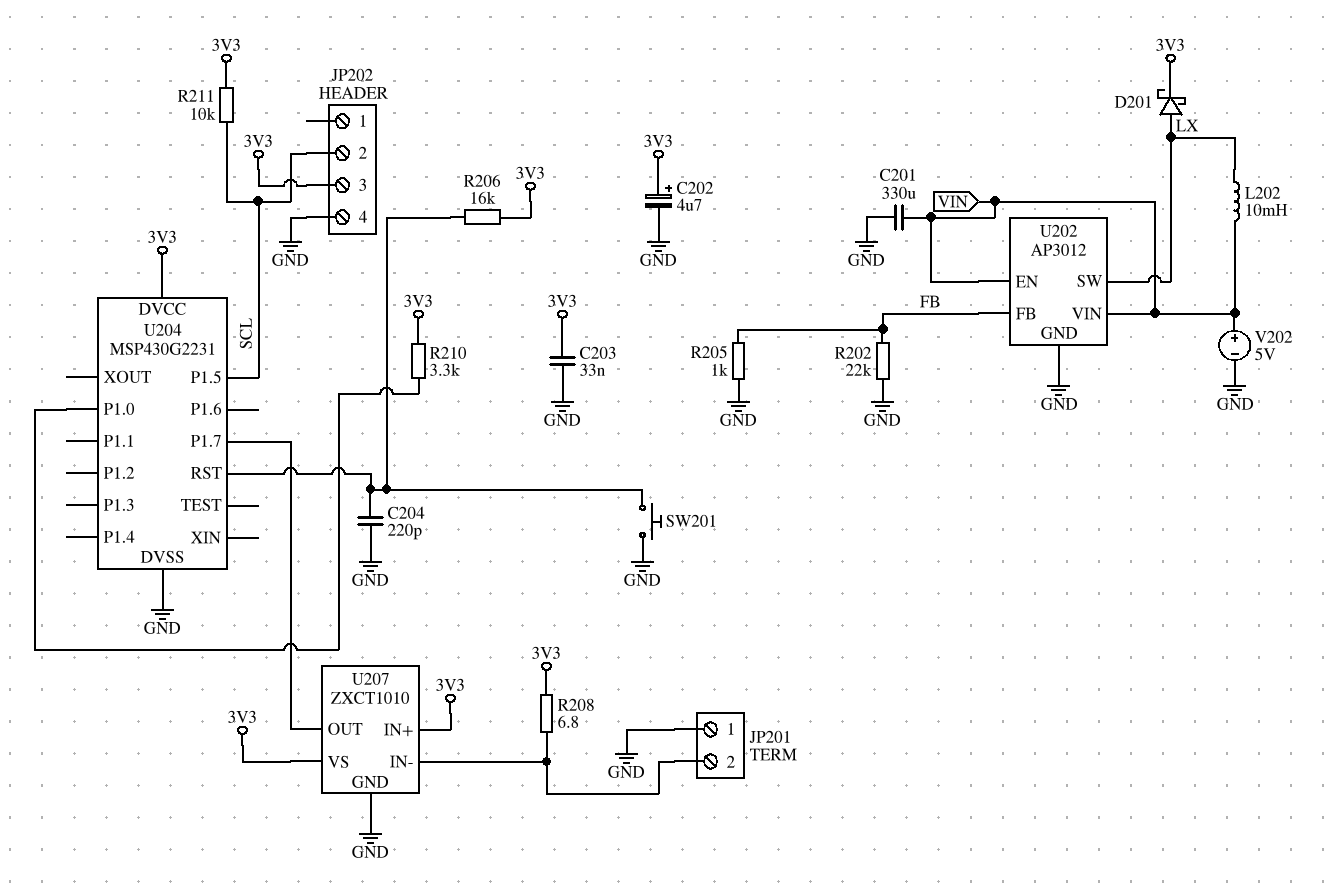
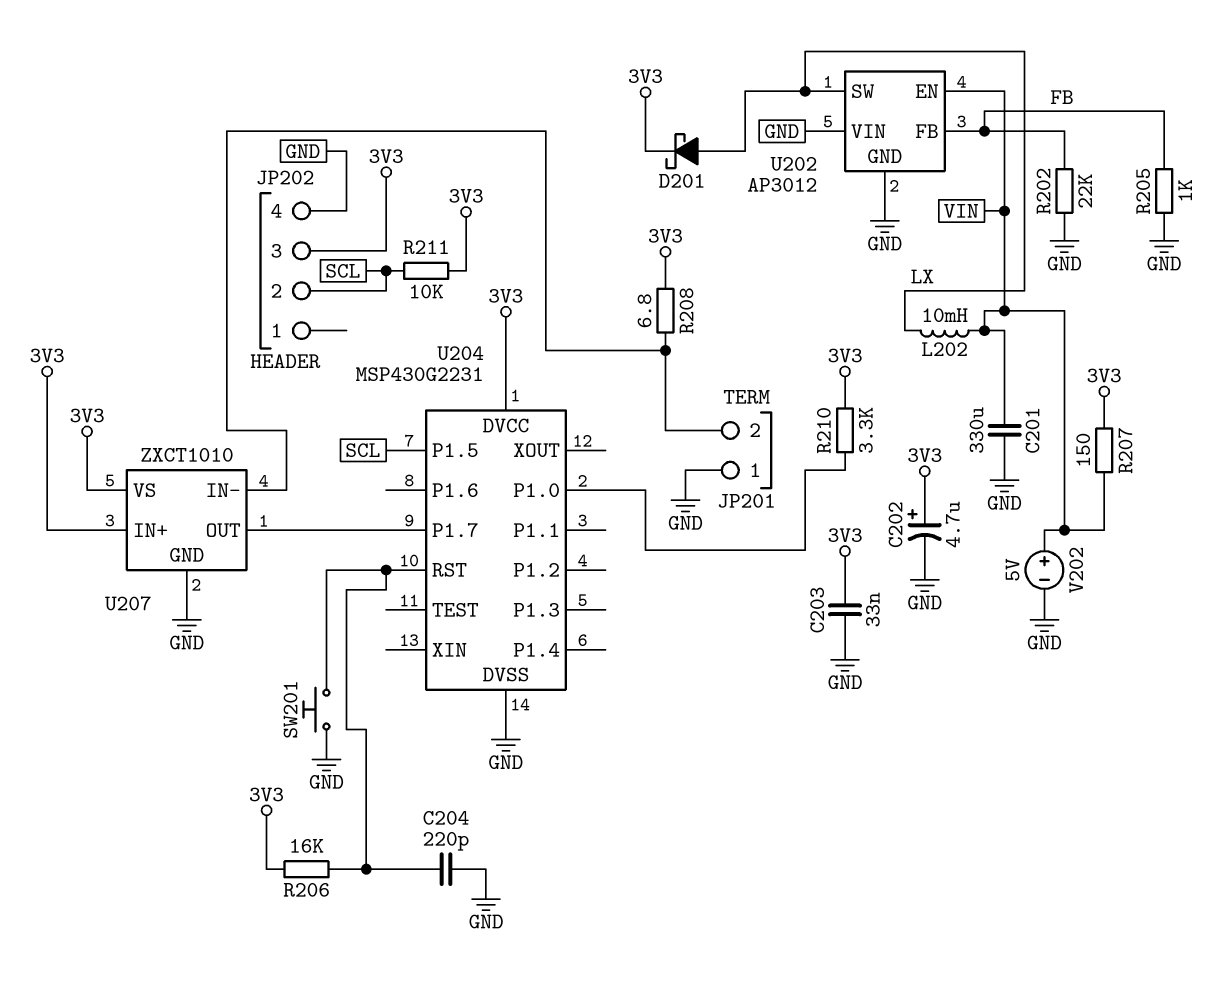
R207: none -> 150 (3V3, VIN)
U202 pin VIN: VIN -> GND

